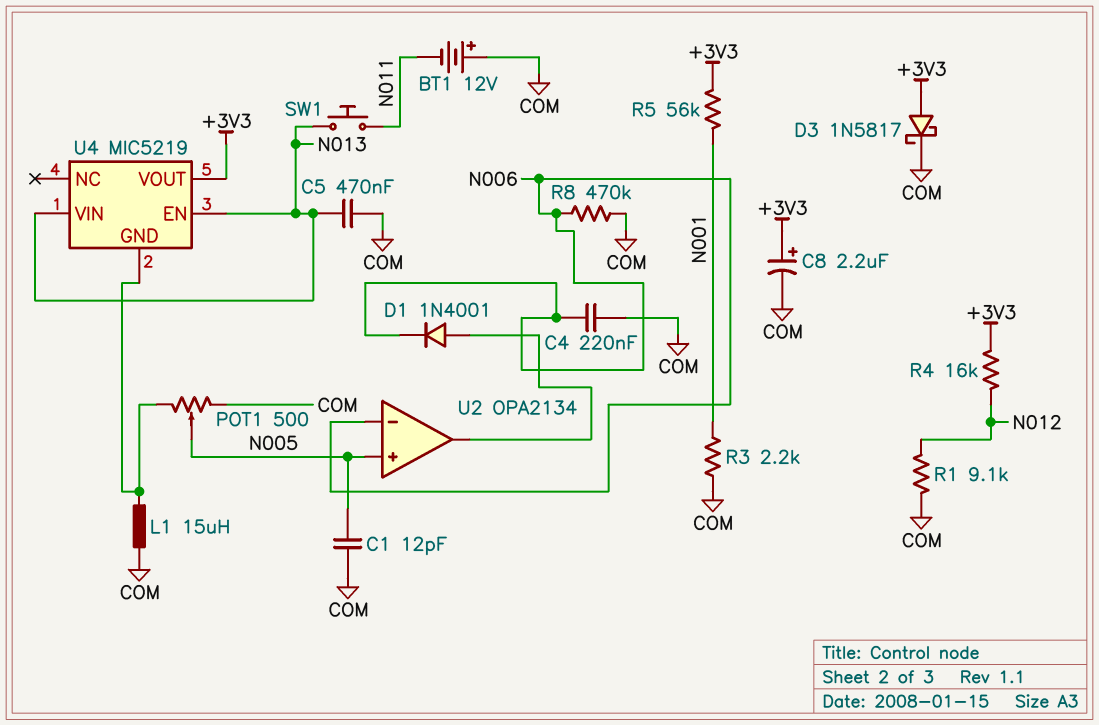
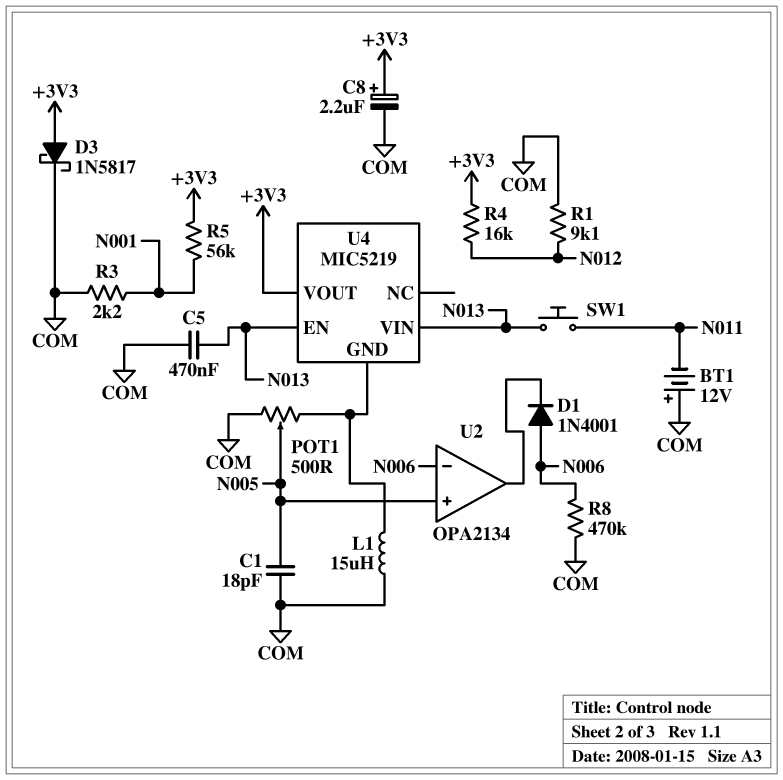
C1: 12pF (COM, N005) -> 18pF (COM, N005)
C4: 220nF (COM, N006) -> none
D1: diode 1N4001 (A U2/out, K N006) -> diode 1N4001 (A N006, K U2/out)

